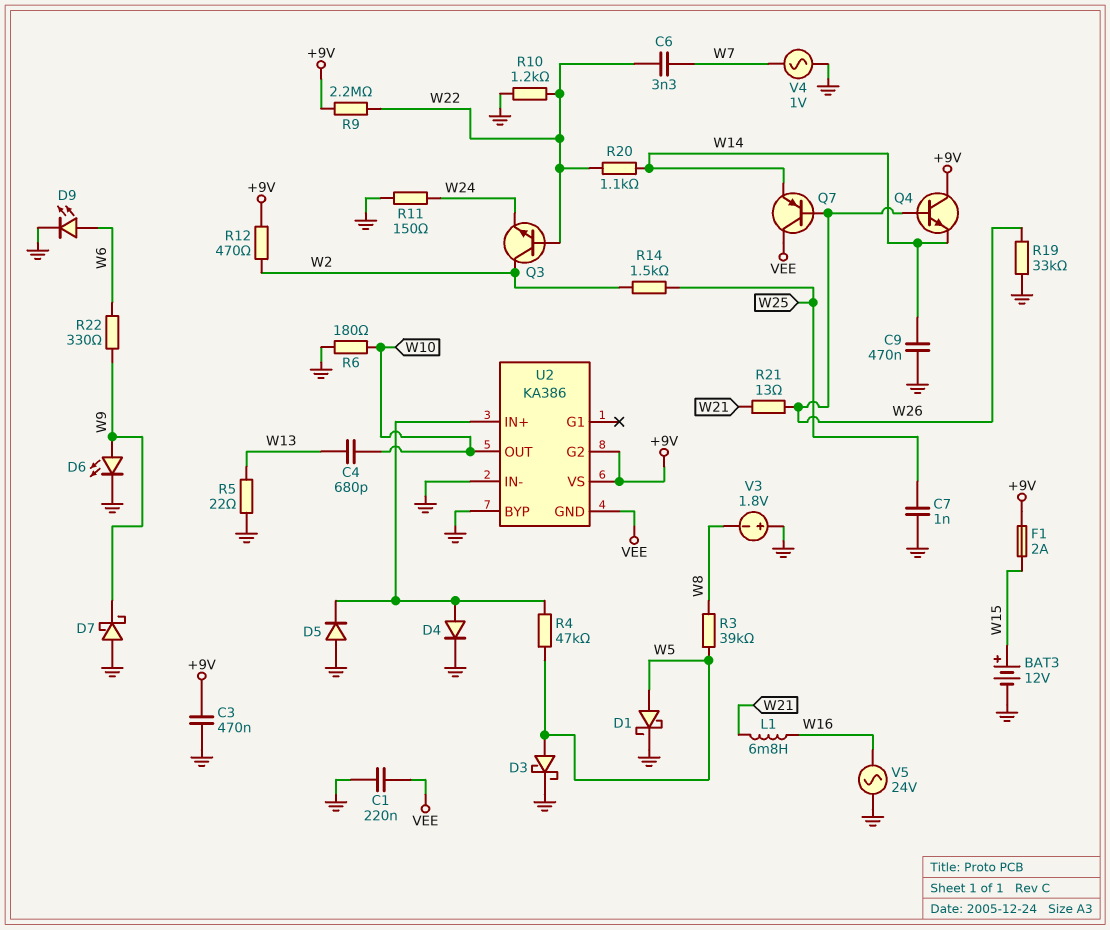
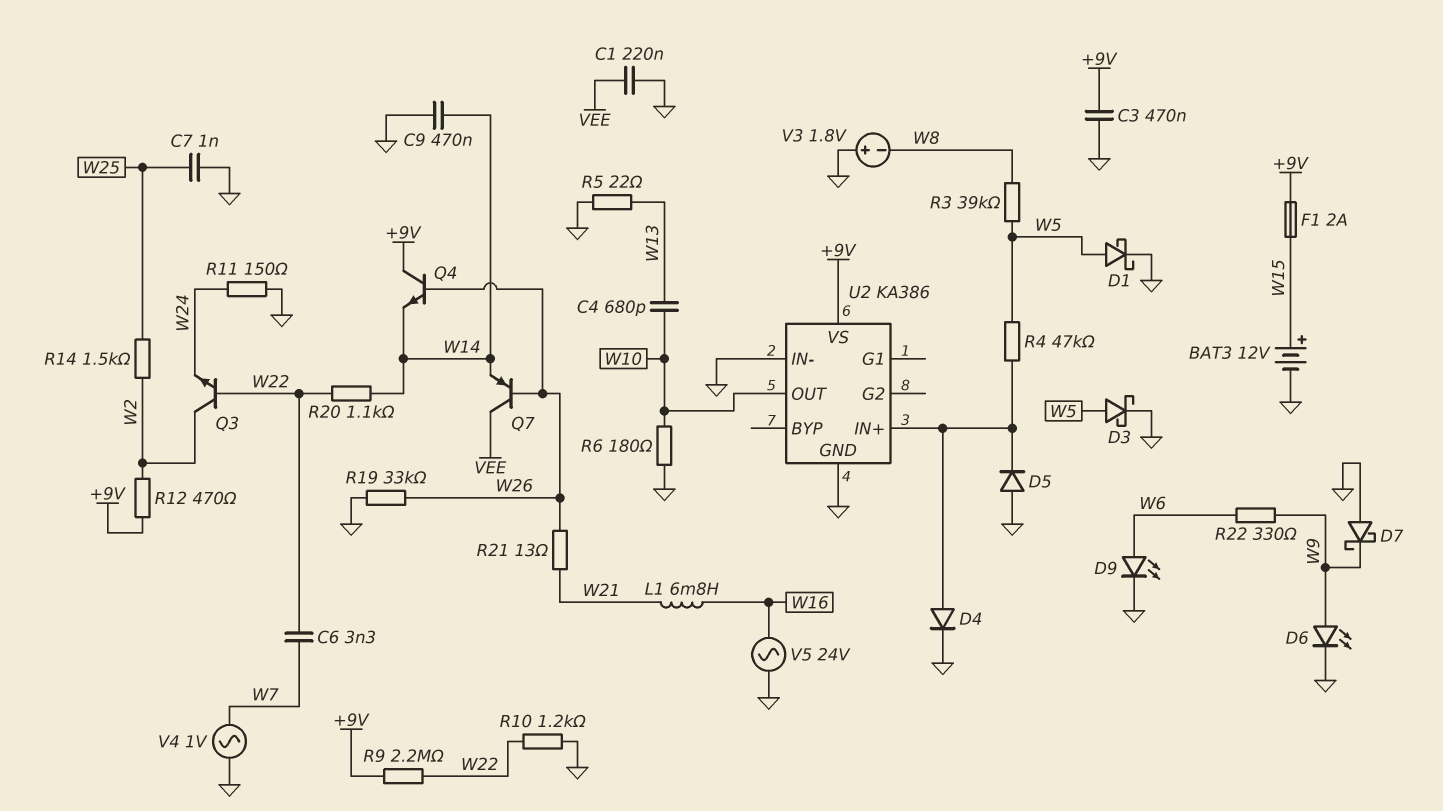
U2 pin BYP: GND -> none
U2 pin G2: +9V -> none
U2 pin GND: VEE -> GND

